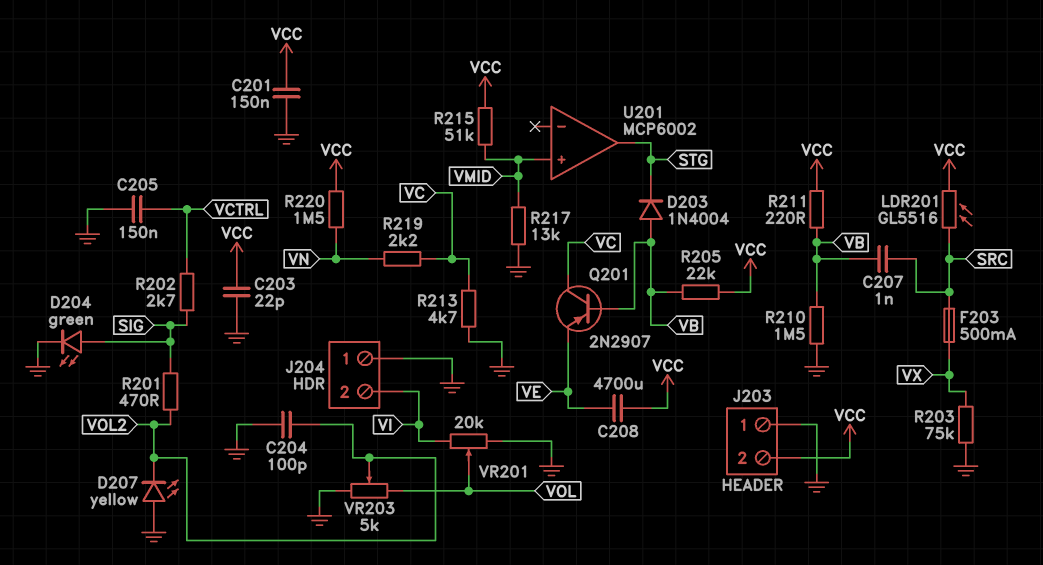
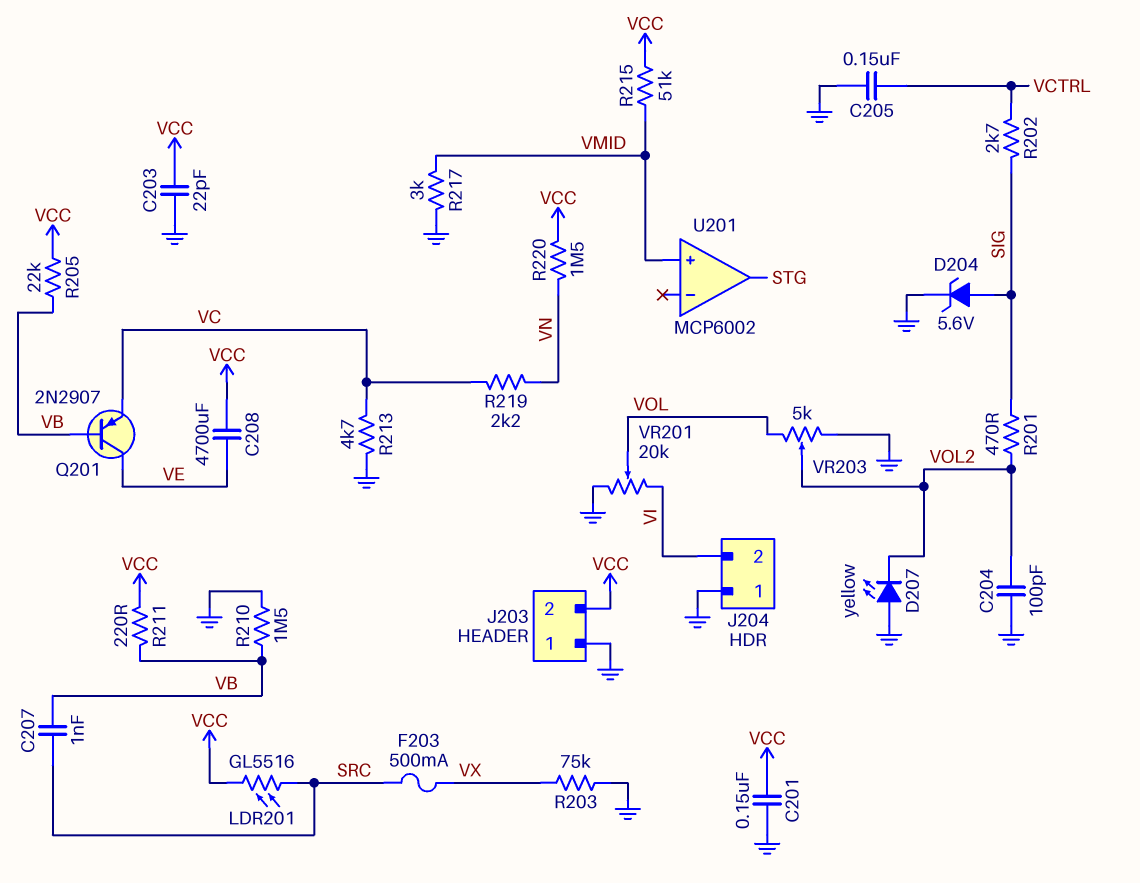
D203: diode 1N4004 (A VB, K STG) -> none
D204: LED green (A SIG, K GND) -> zener 5.6V (A SIG, K GND)
Q201: PNP 2N2907 (B VB, C VC, E VE) -> PNP 2N2907 (B VB, C VE, E VC)
R217: 13k (GND, VMID) -> 3k (GND, VMID)

